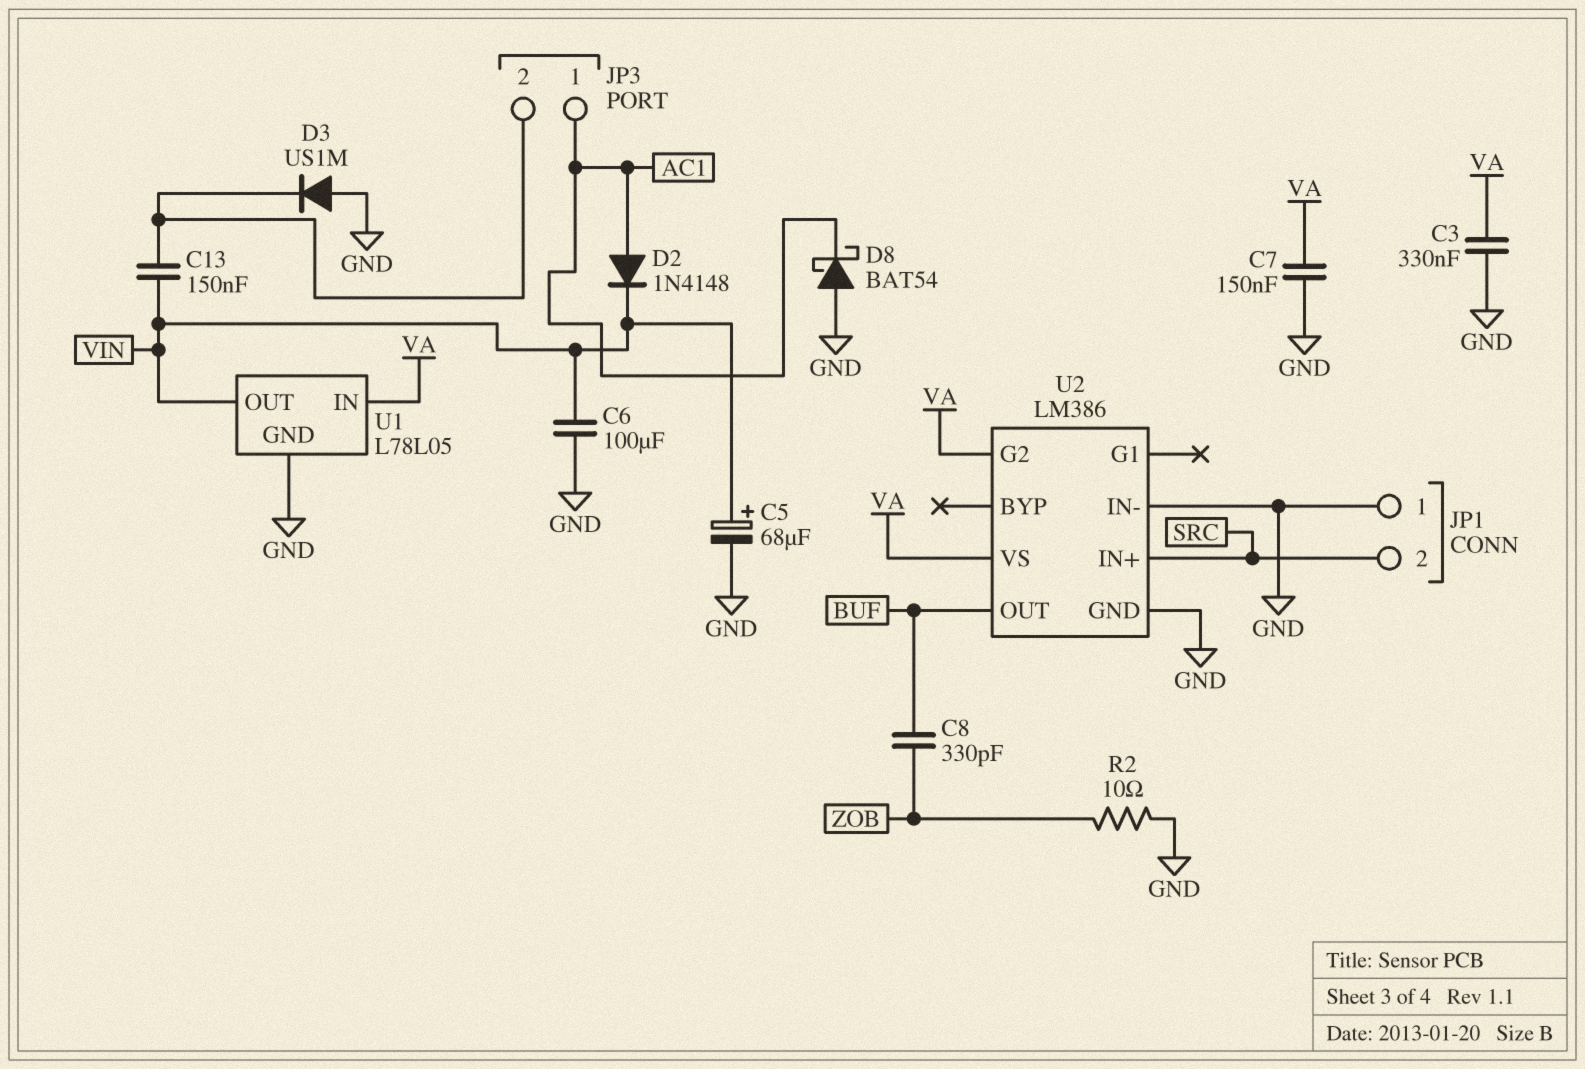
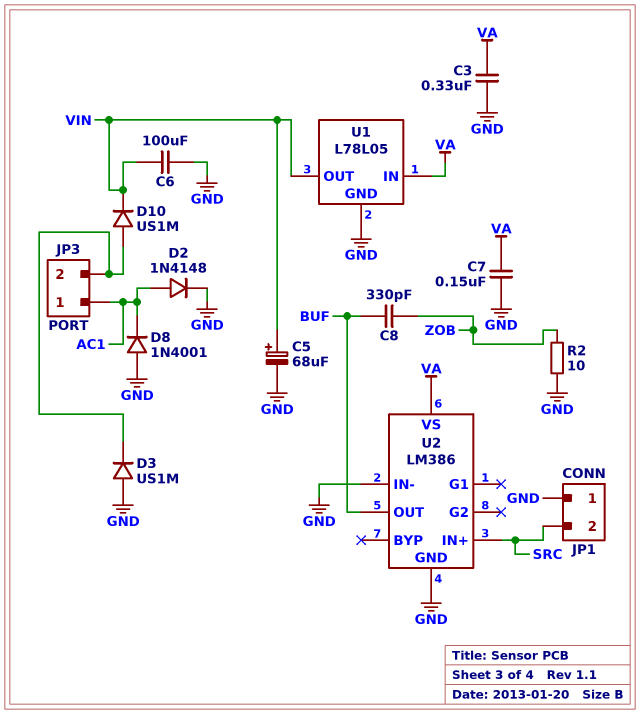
C13: 150nF (JP3/2, VIN) -> none
D2: diode 1N4148 (A AC1, K VIN) -> diode 1N4148 (A AC1, K GND)
D8: schottky BAT54 (A GND, K AC1) -> diode 1N4001 (A GND, K AC1)
D10: none -> diode US1M (A JP3/2, K VIN)
U2 pin G2: VA -> none

